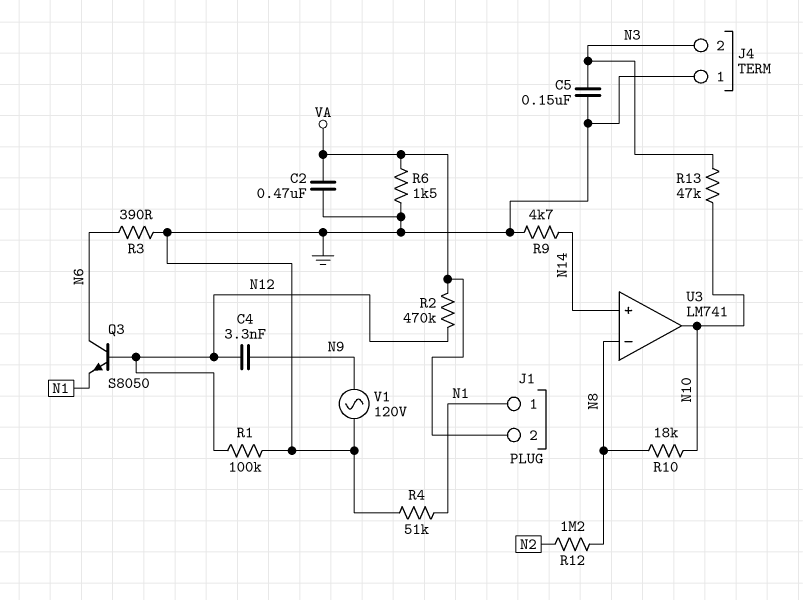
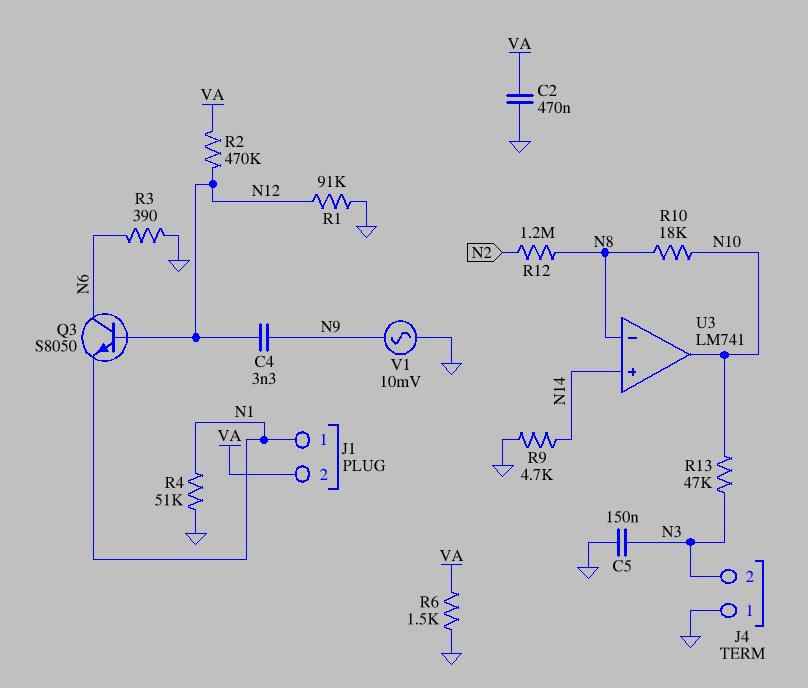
R1: 100k (GND, N12) -> 91k (GND, N12)
V1: AC 120V (GND, N9) -> AC 10mV (GND, N9)

